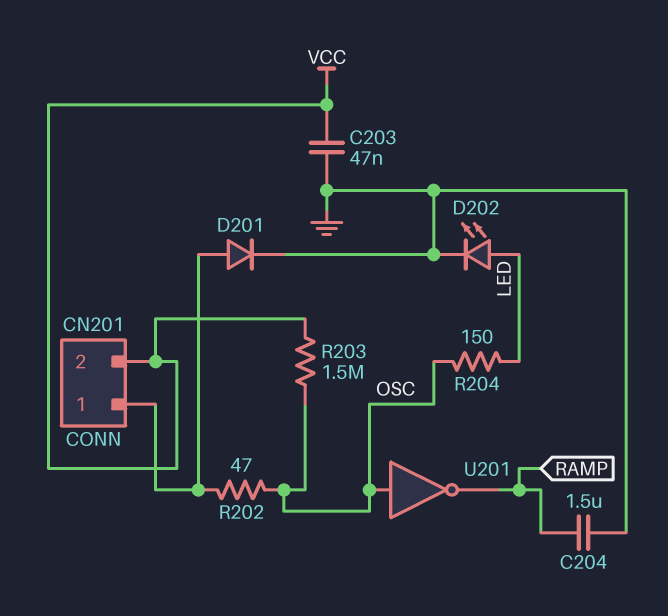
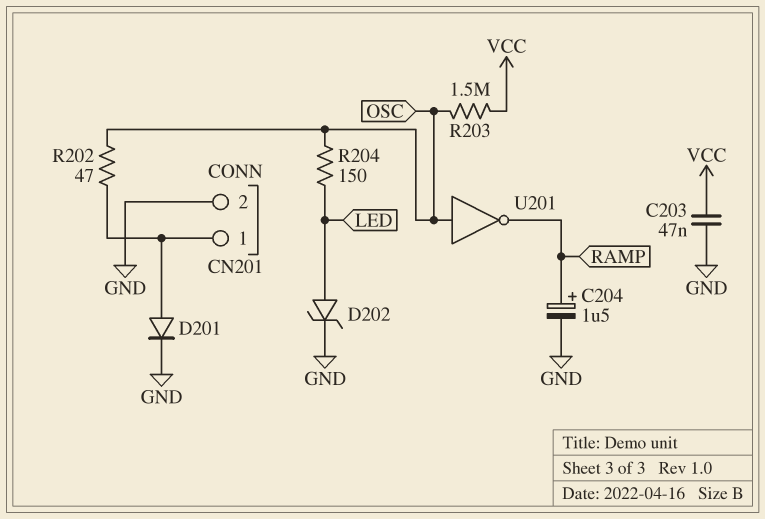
C204: 1.5uF (GND, RAMP) -> 1.5uF (plus RAMP, minus GND)
CN201 pin 2: VCC -> GND
D202: LED (A LED, K GND) -> zener (A LED, K GND)

